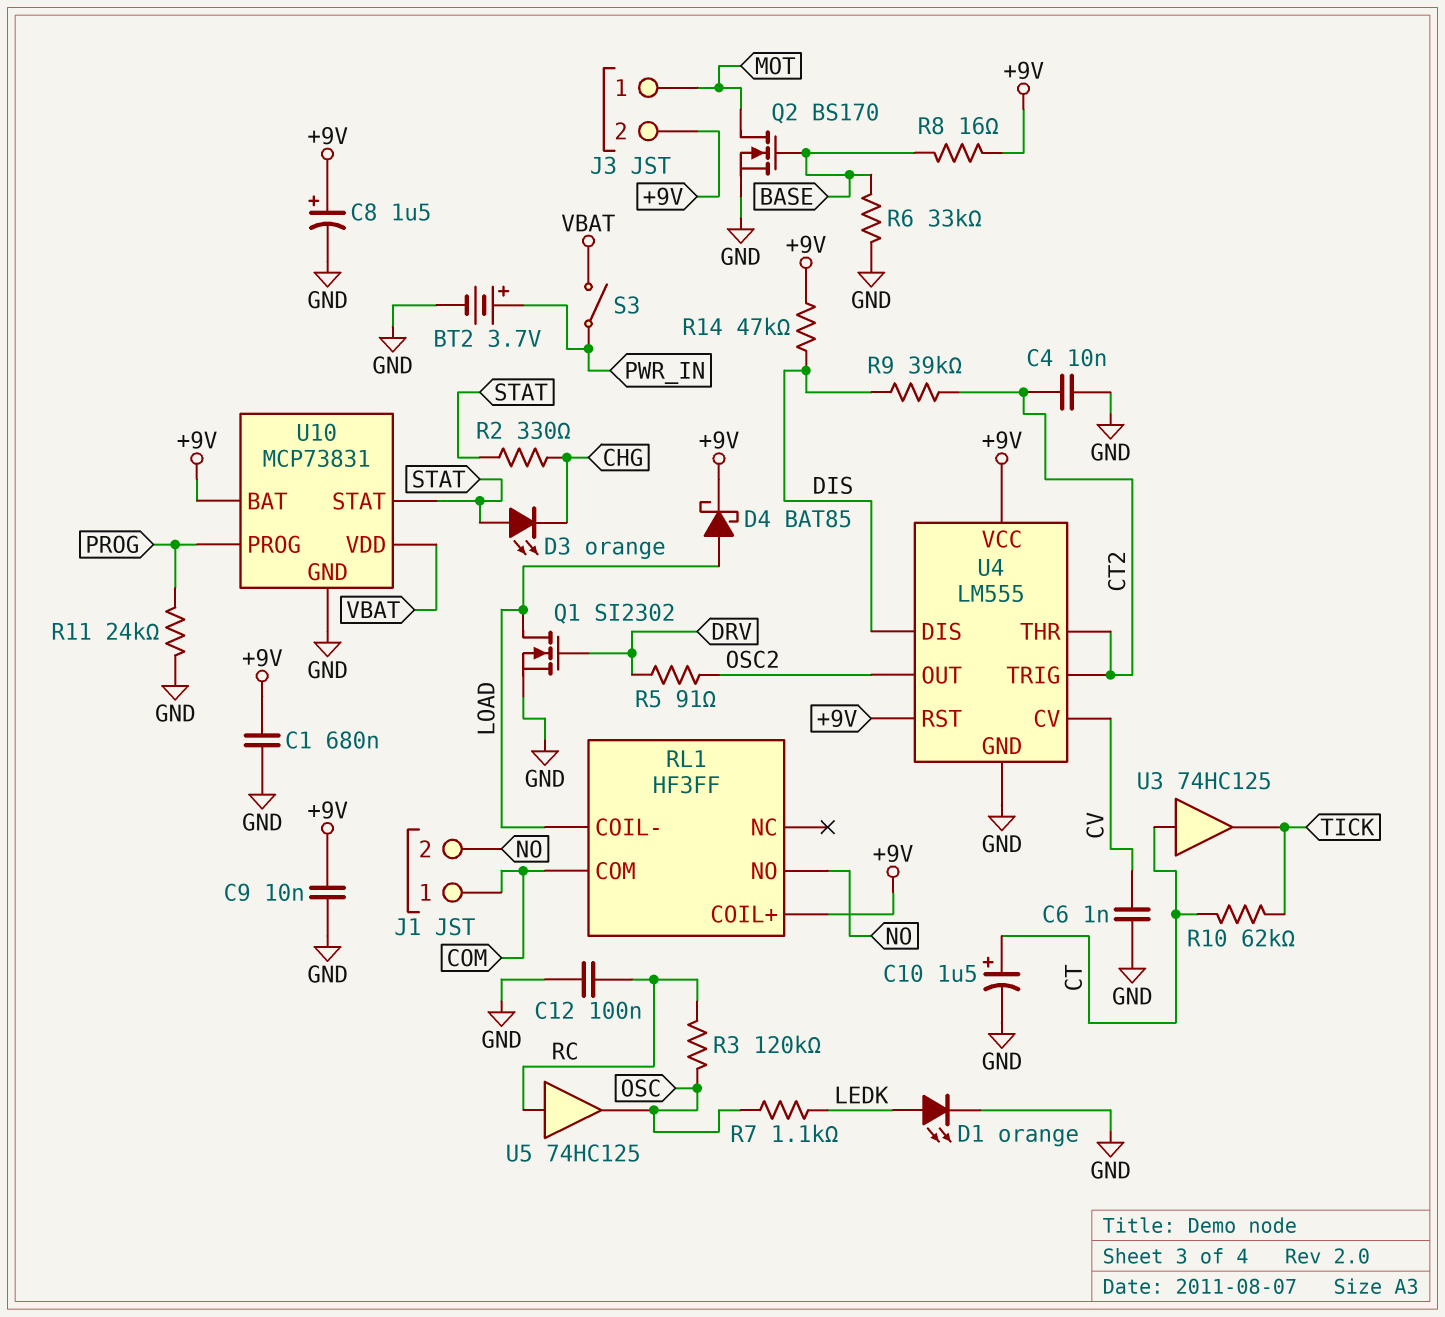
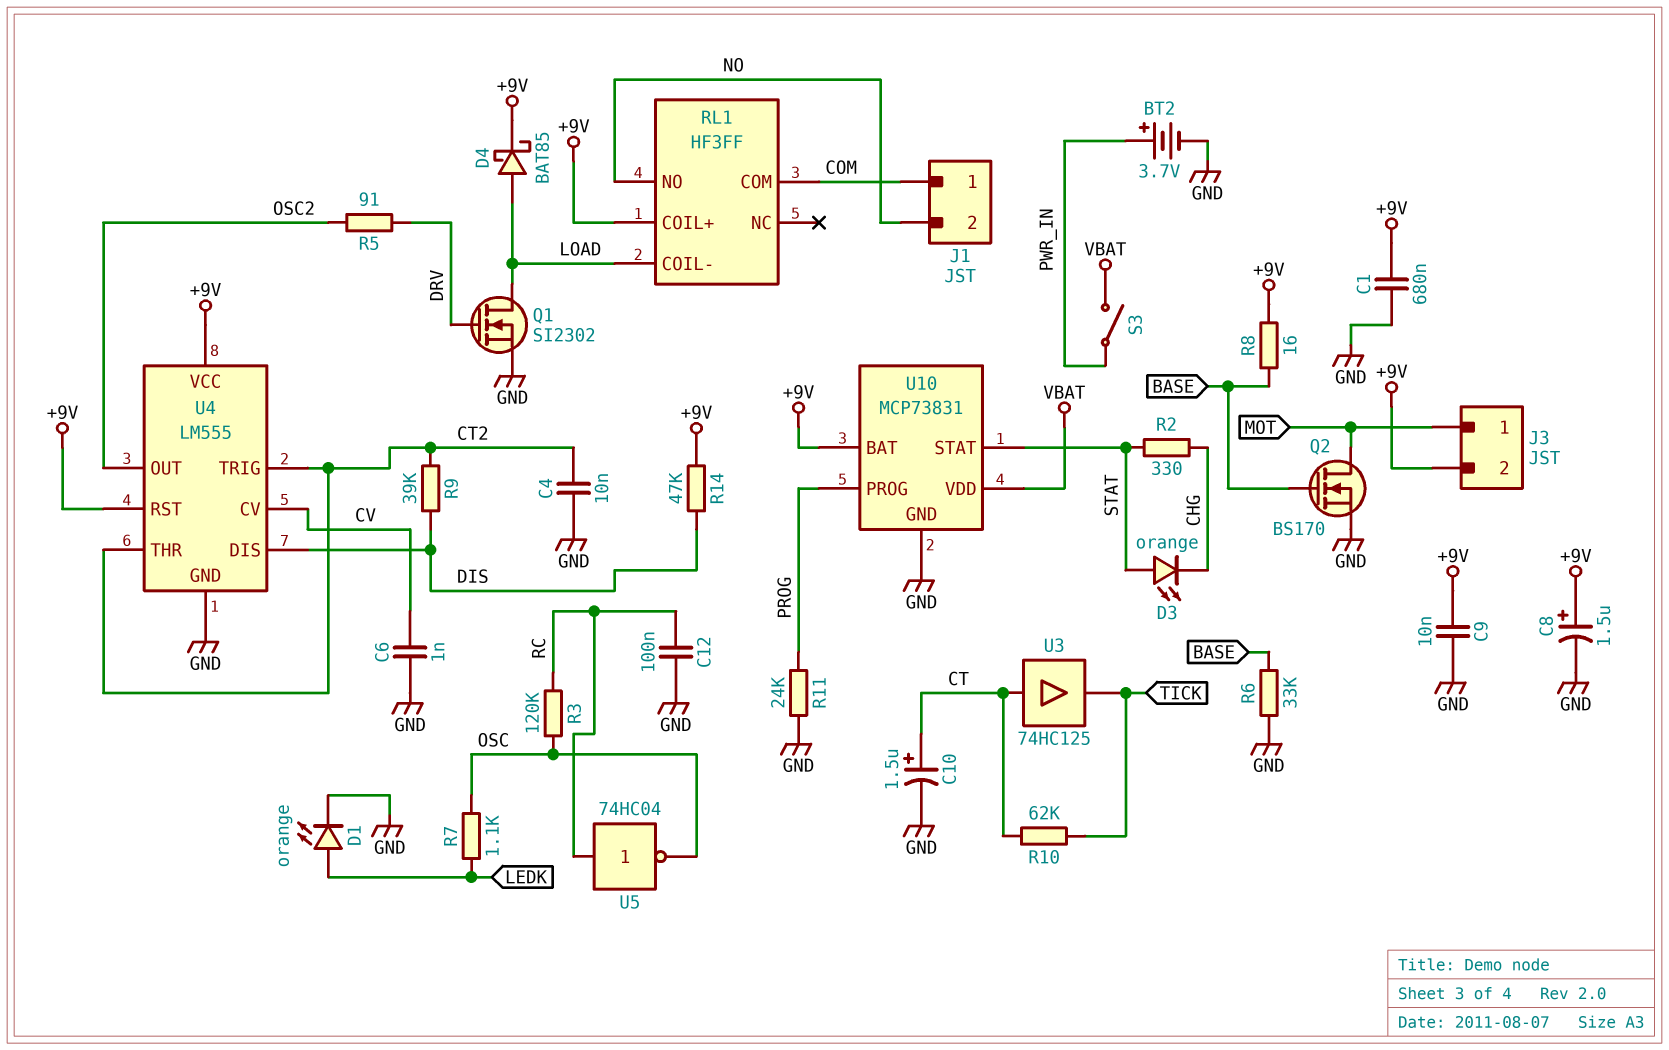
U5: buffer 74HC125 (in RC, out OSC) -> NOT 74HC04 (in RC, out OSC)

